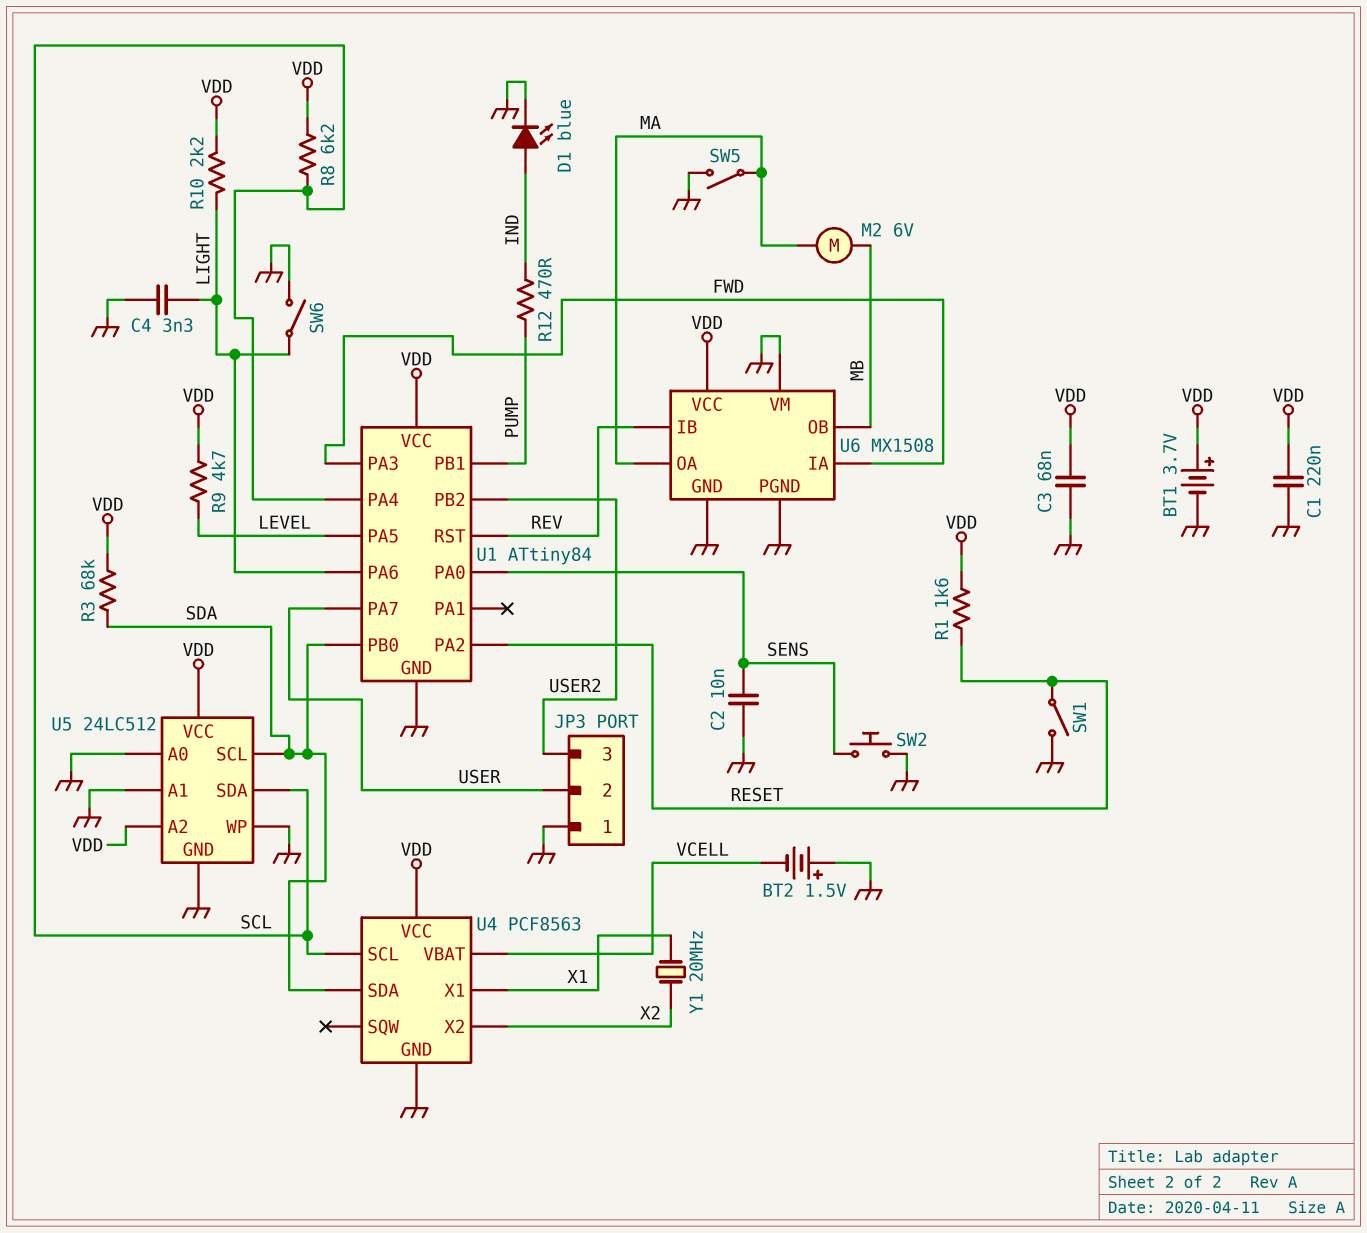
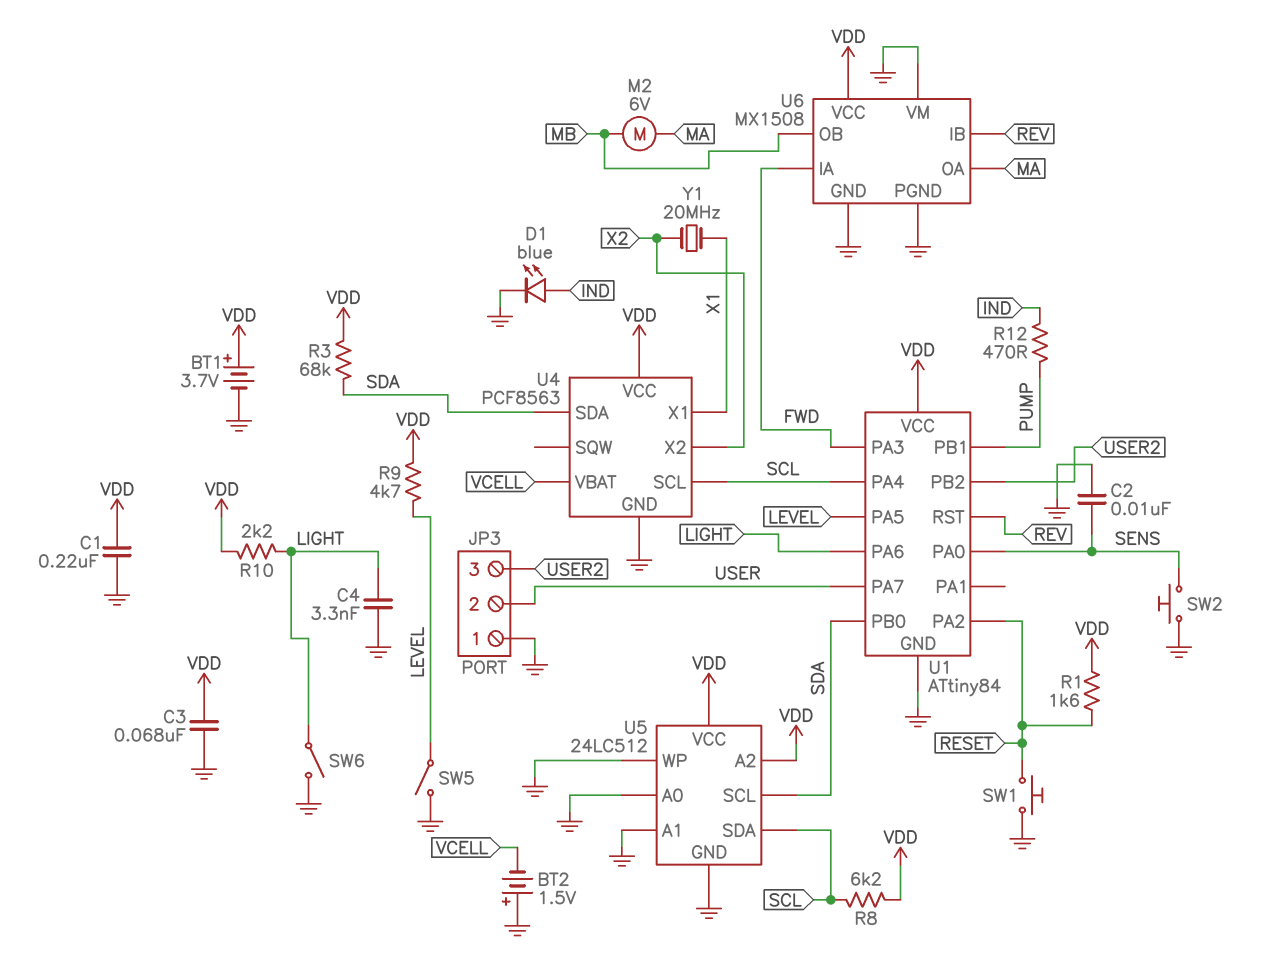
SW1: switch (GND, RESET) -> button (GND, RESET)
SW5: switch (GND, MA) -> switch (GND, LEVEL)

